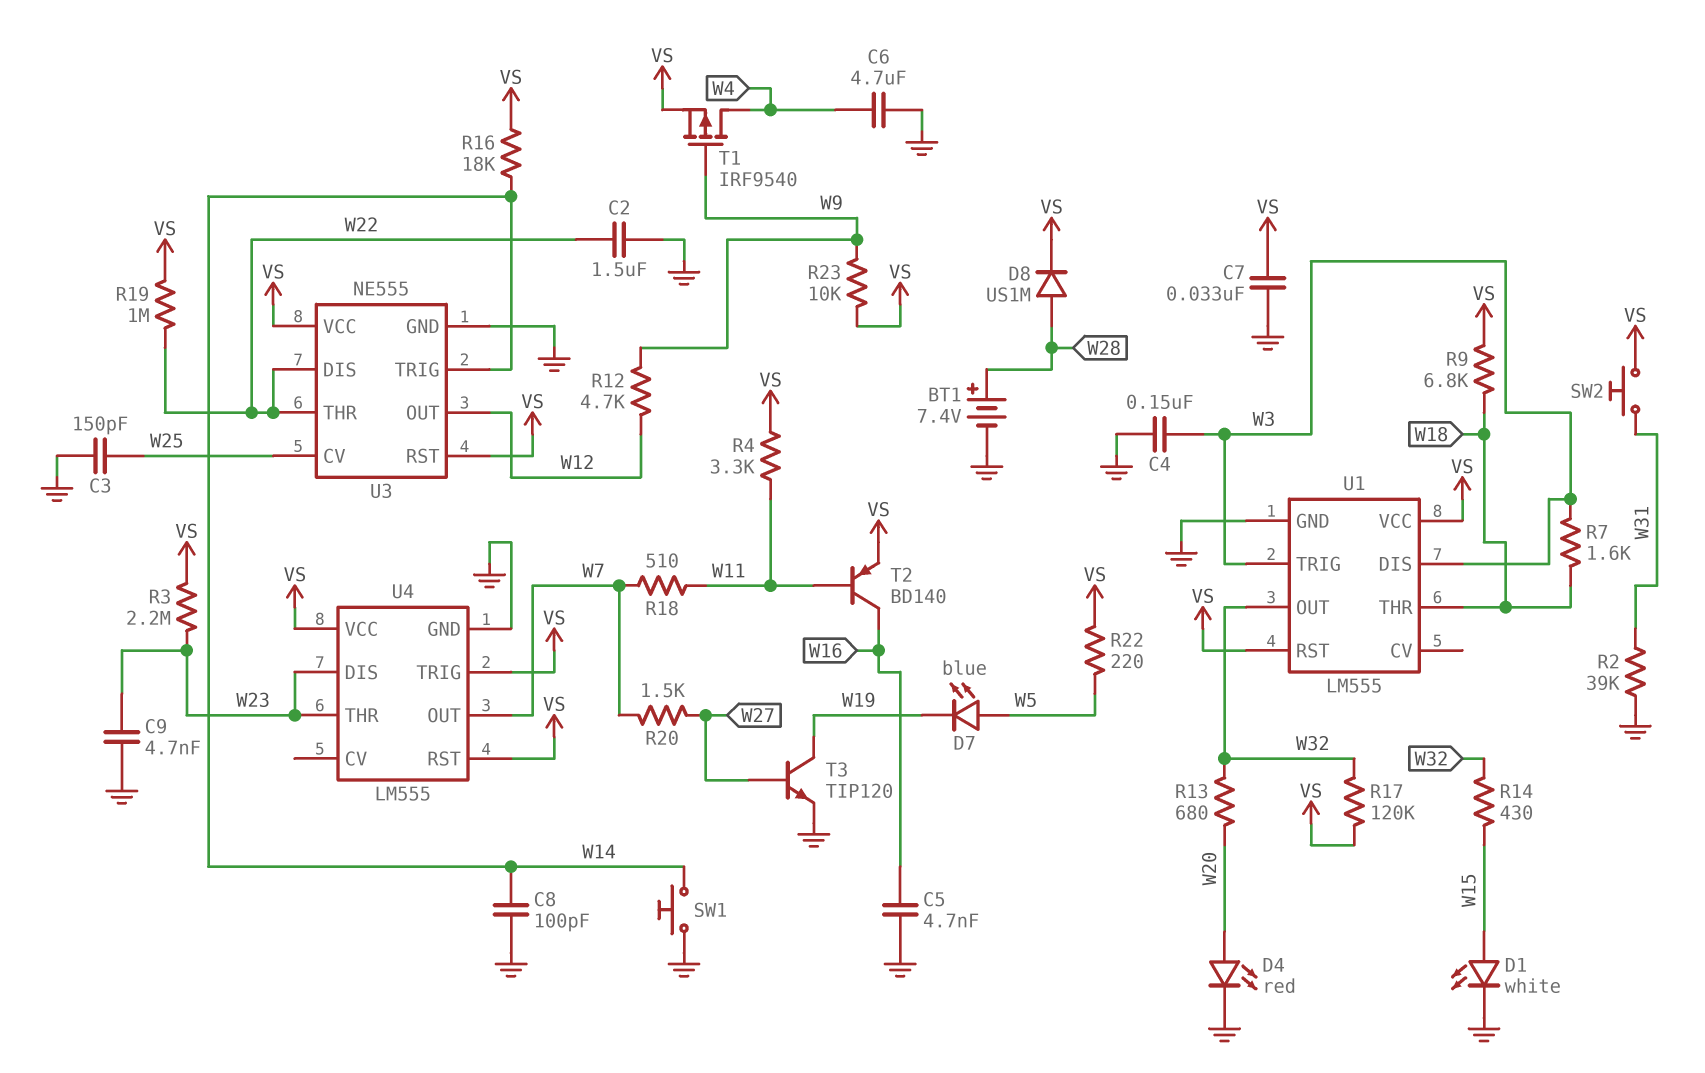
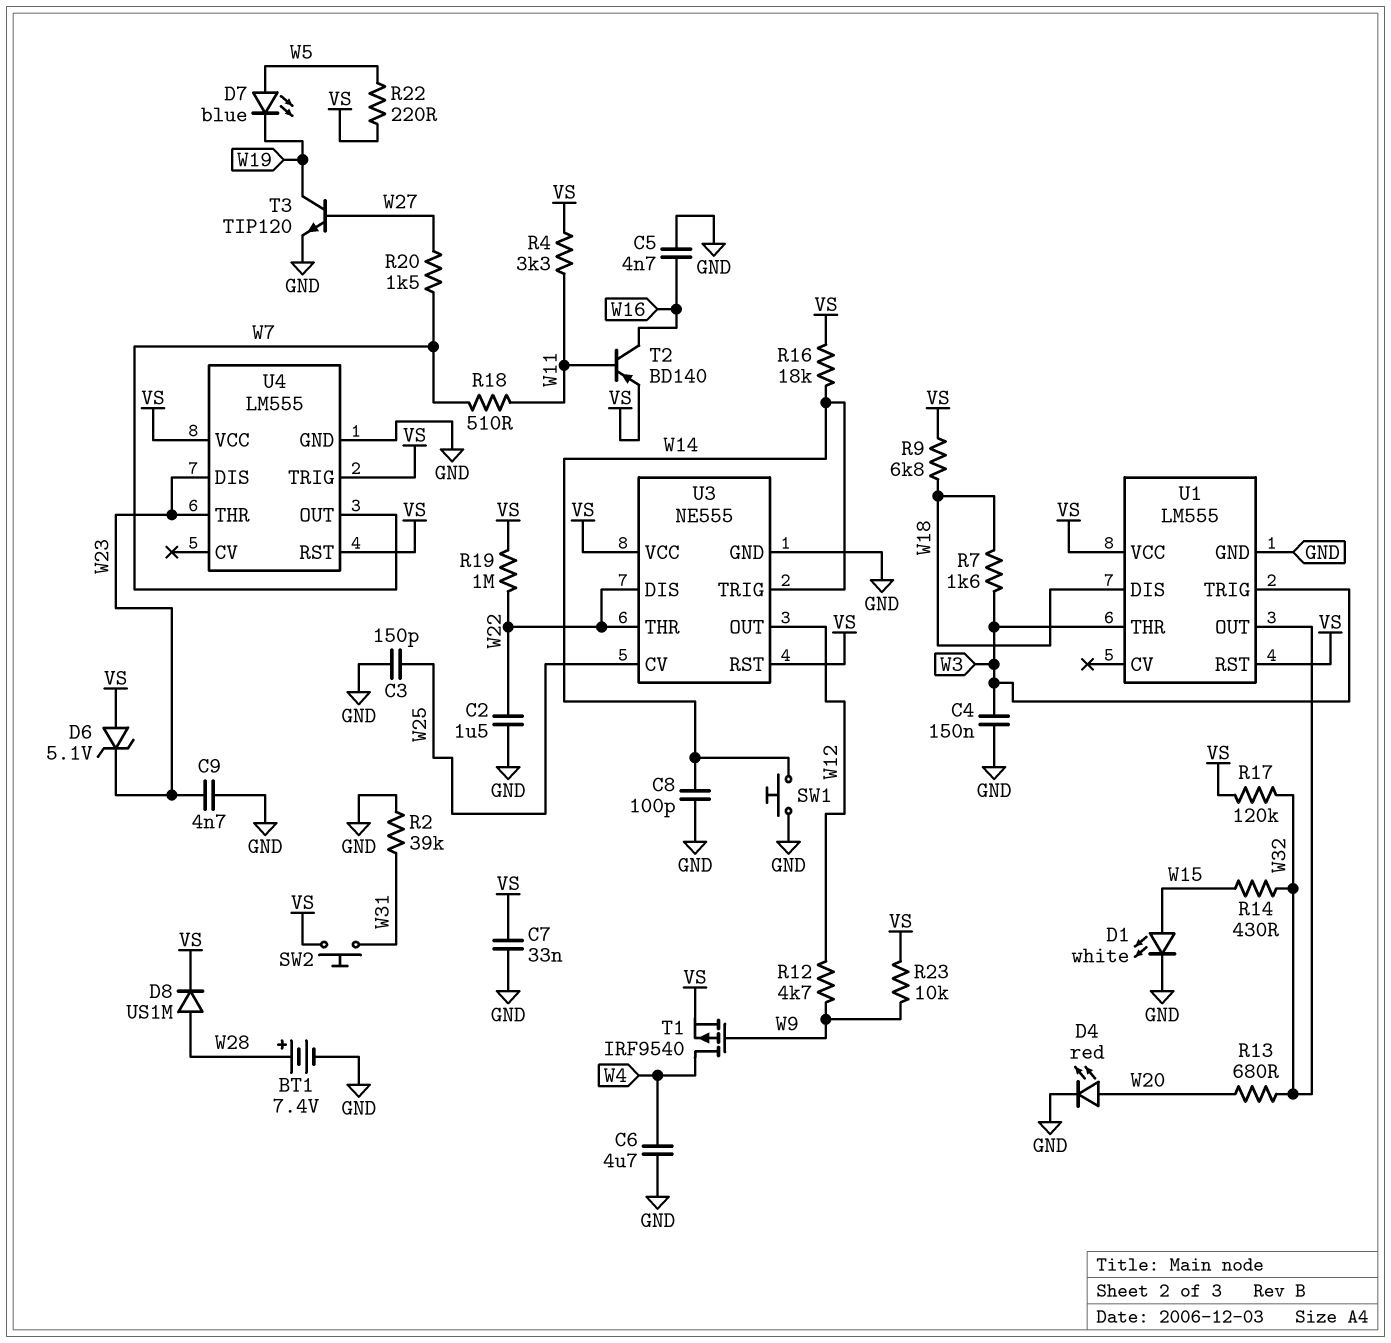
D6: none -> zener 5.1V (A VS, K W23)
R3: 2.2M (VS, W23) -> none
U1 pin DIS: W3 -> W18
U1 pin THR: W18 -> W3

